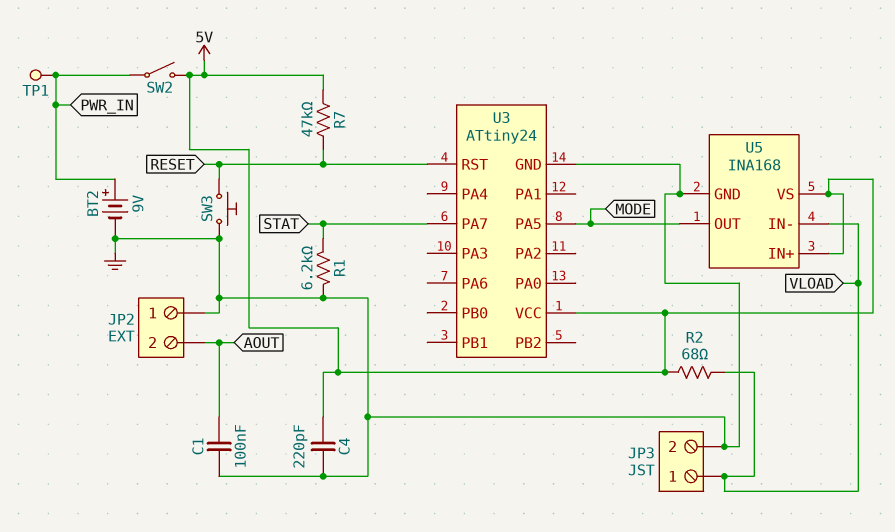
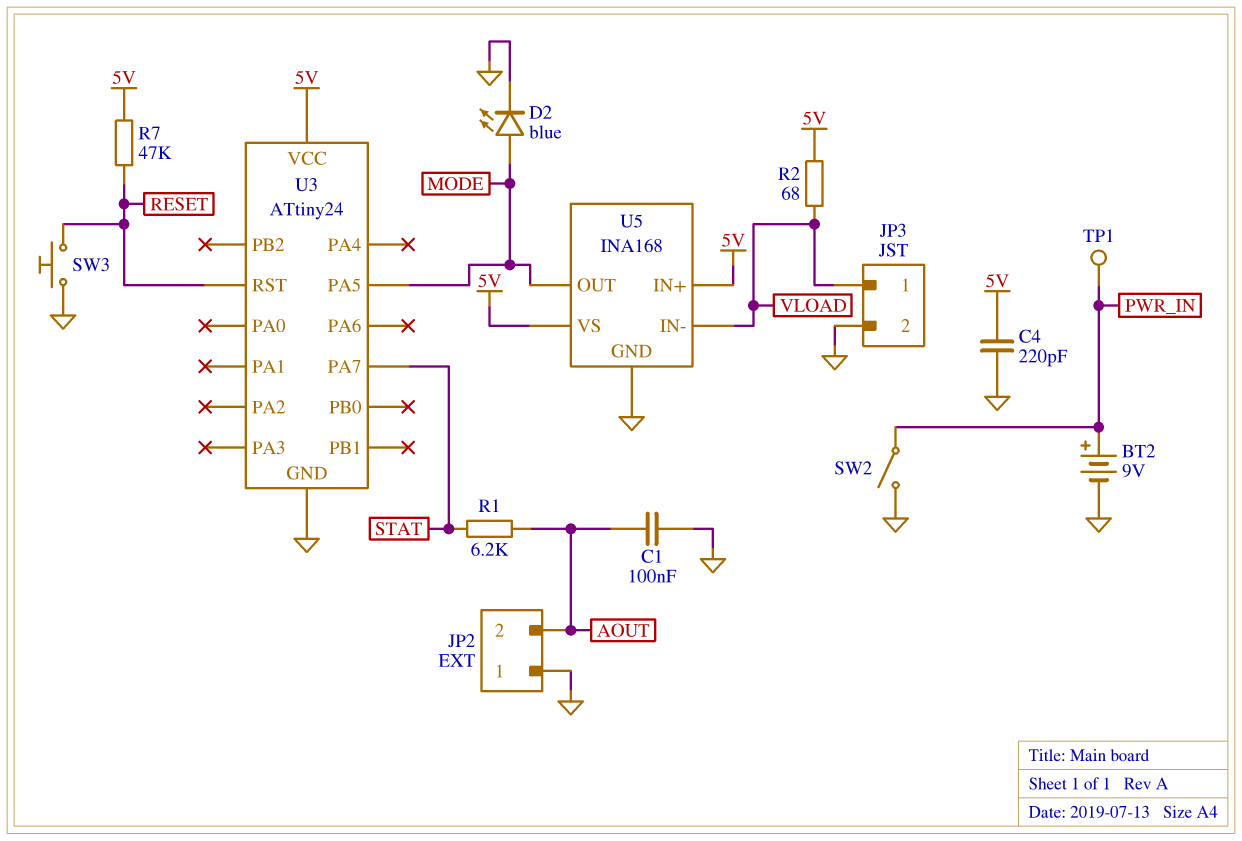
D2: none -> LED blue (A MODE, K GND)
R1: 6.2k (GND, STAT) -> 6.2k (AOUT, STAT)
SW2: switch (5V, PWR_IN) -> switch (GND, PWR_IN)

